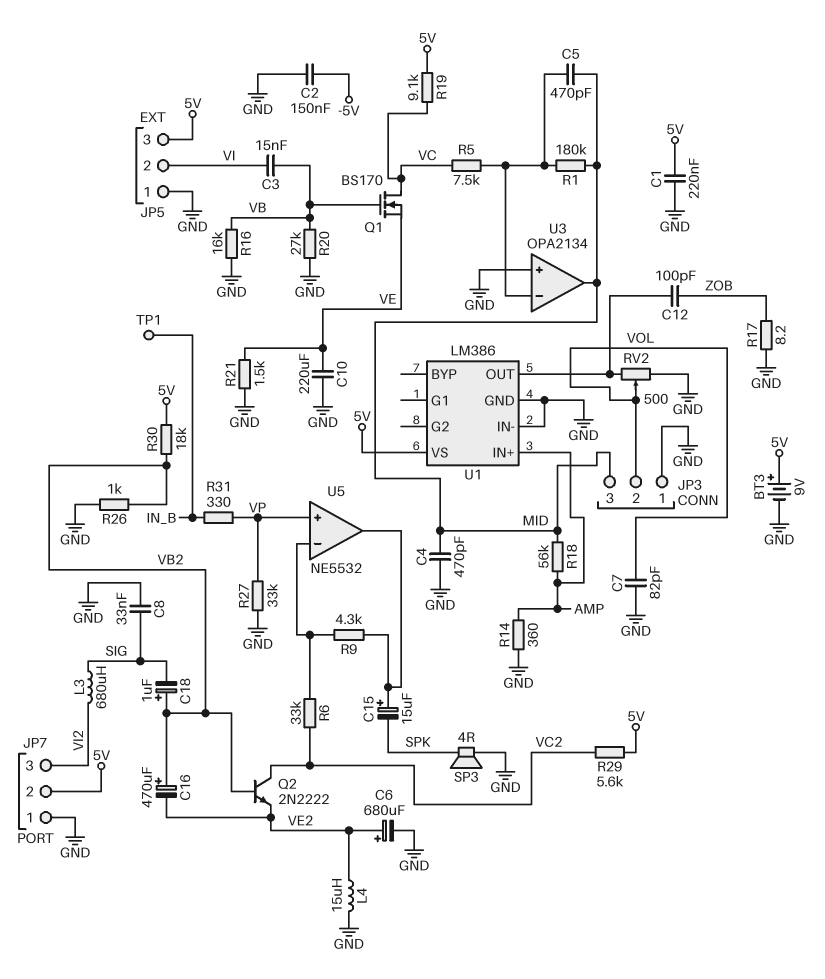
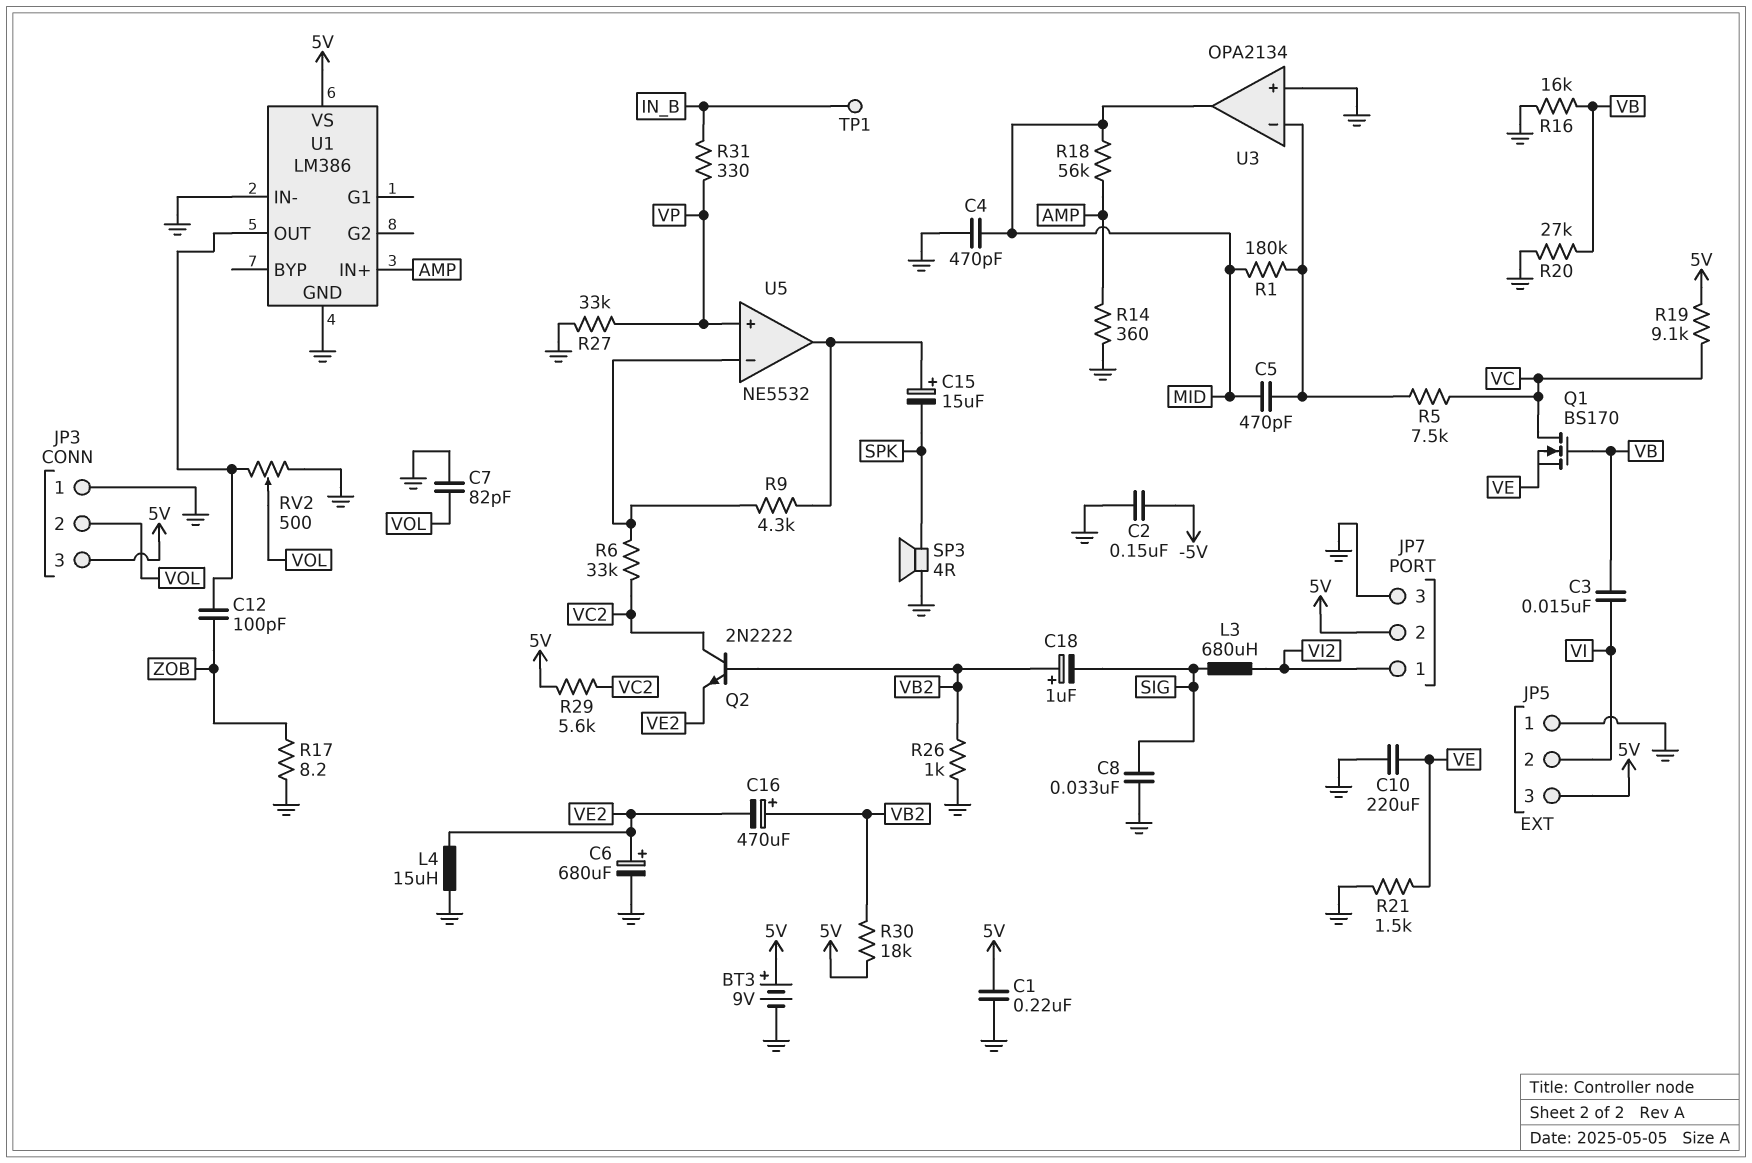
JP3 pin 3: MID -> 5V
JP7 pin 1: GND -> VI2
JP7 pin 3: VI2 -> GND

